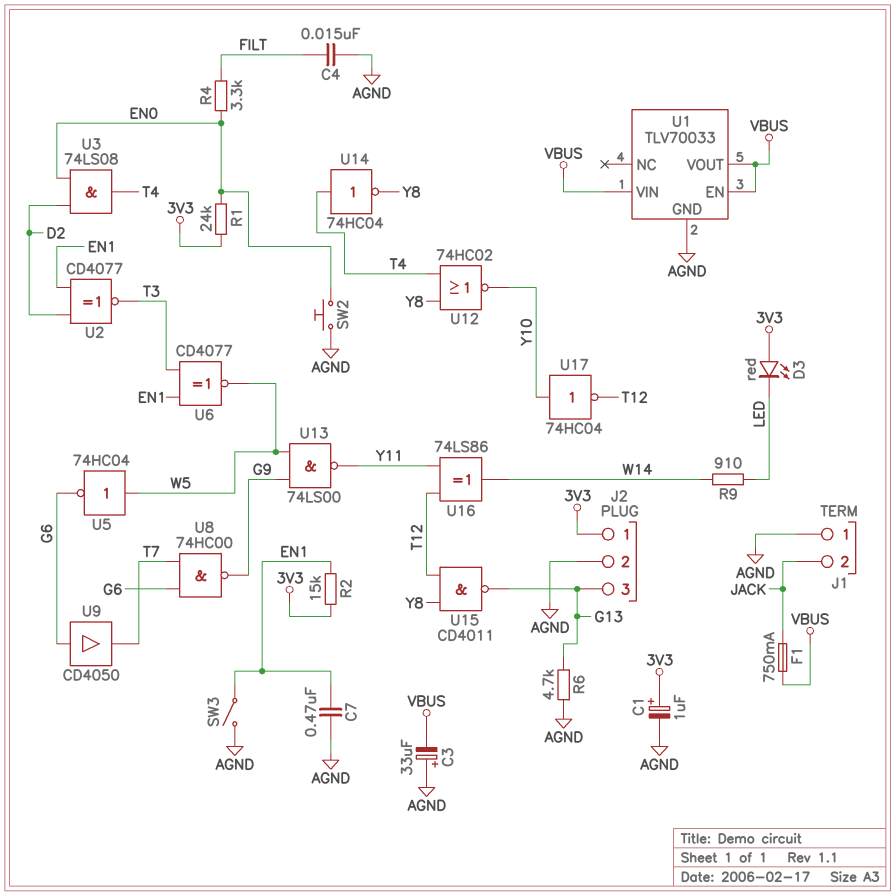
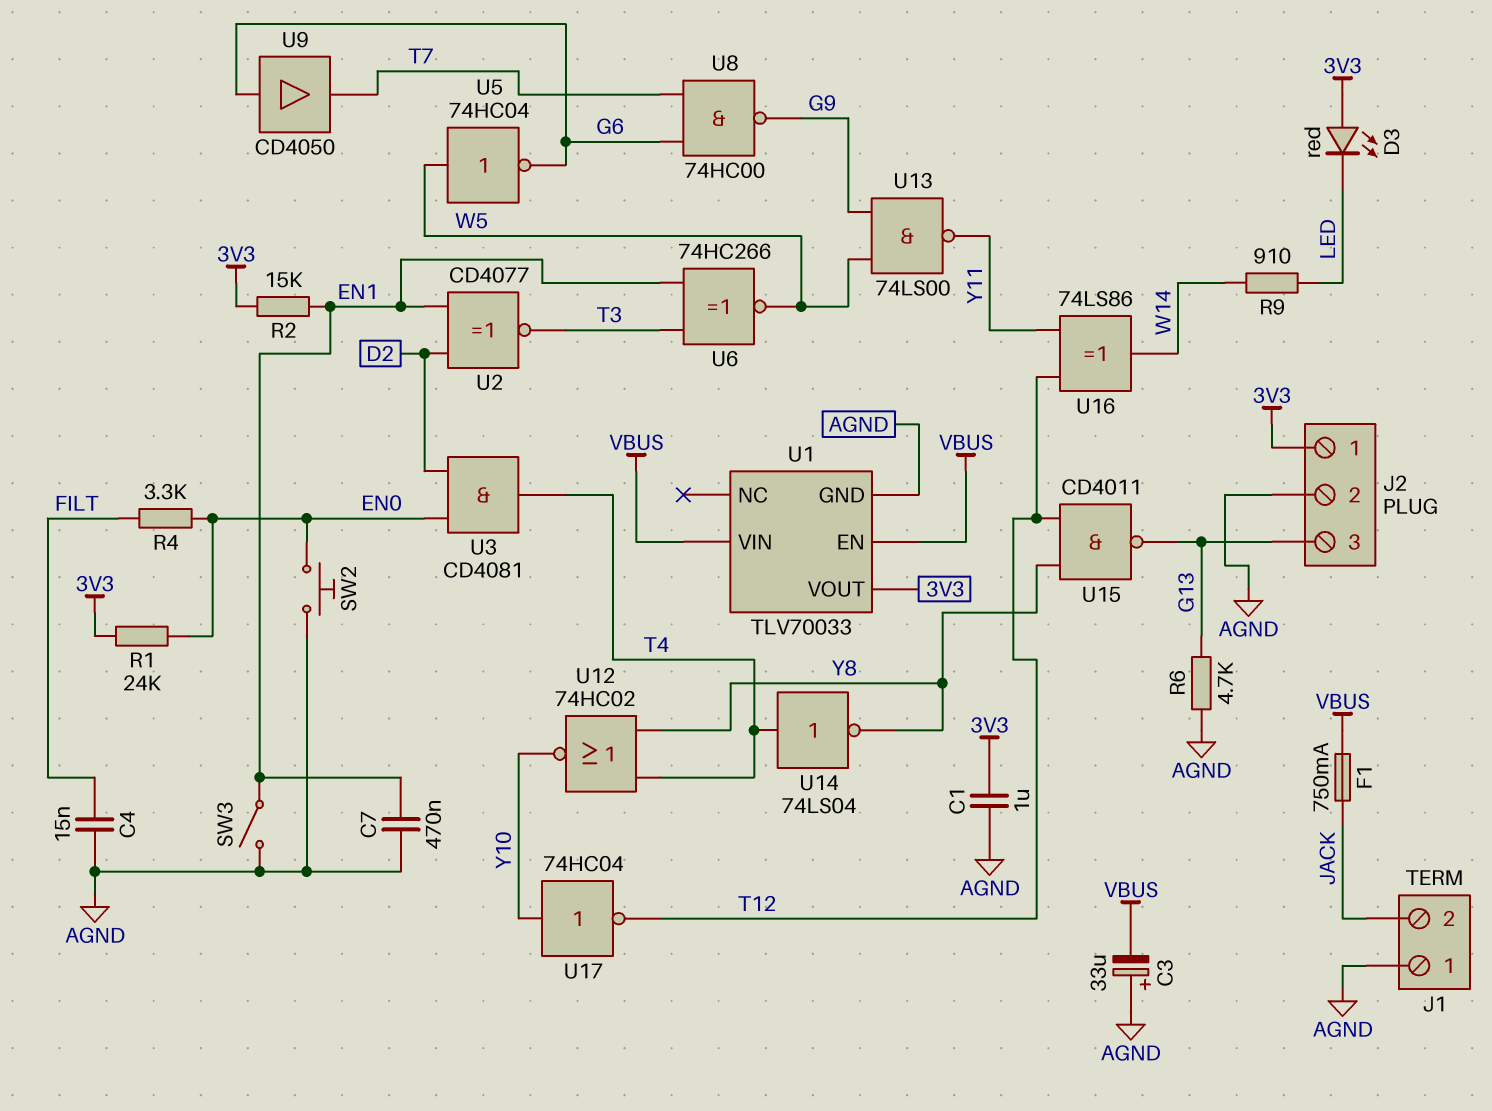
C1: 1uF (plus 3V3, minus AGND) -> 1uF (3V3, AGND)
U1 pin VOUT: VBUS -> 3V3
U3: AND 74LS08 (in D2, in EN0, out T4) -> AND CD4081 (in D2, in EN0, out T4)
U6: XNOR CD4077 (in EN1, in T3, out W5) -> XNOR 74HC266 (in EN1, in T3, out W5)
U14: NOT 74HC04 (in T4, out Y8) -> NOT 74LS04 (in T4, out Y8)

